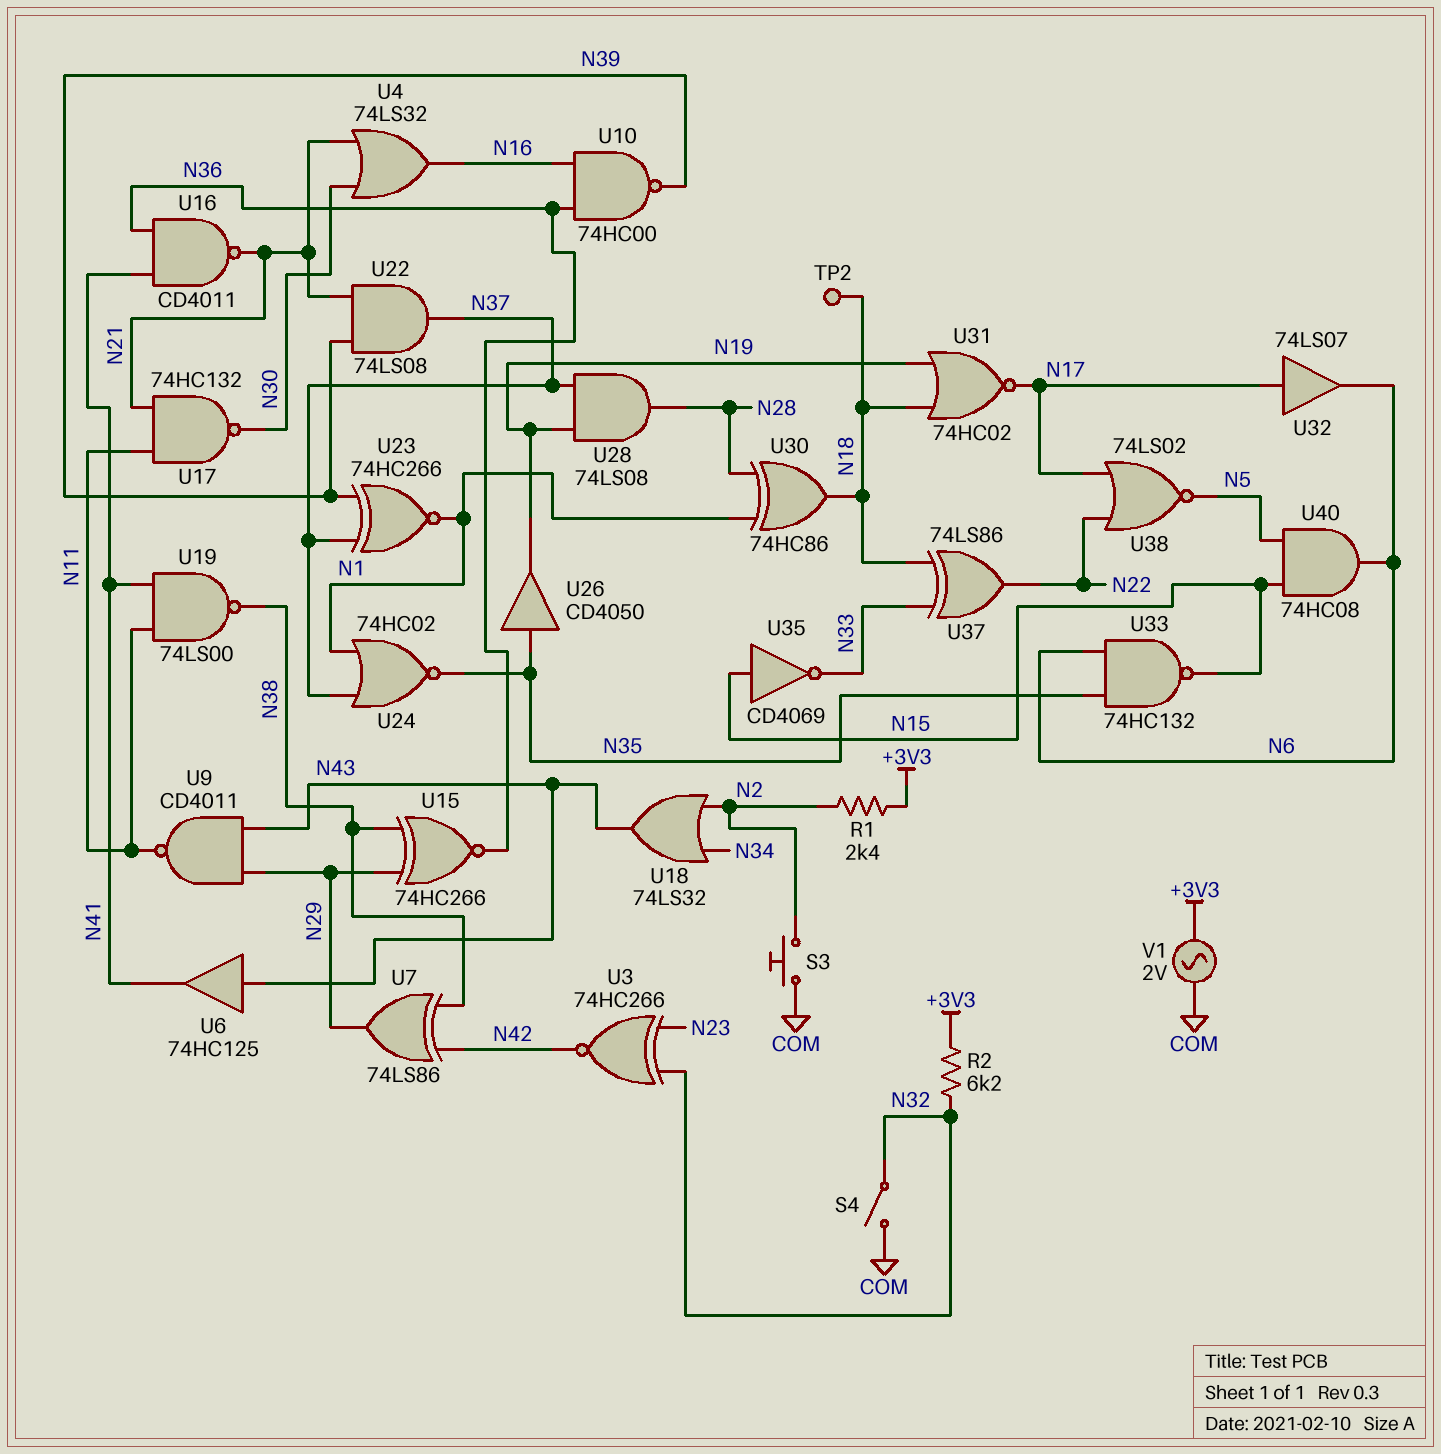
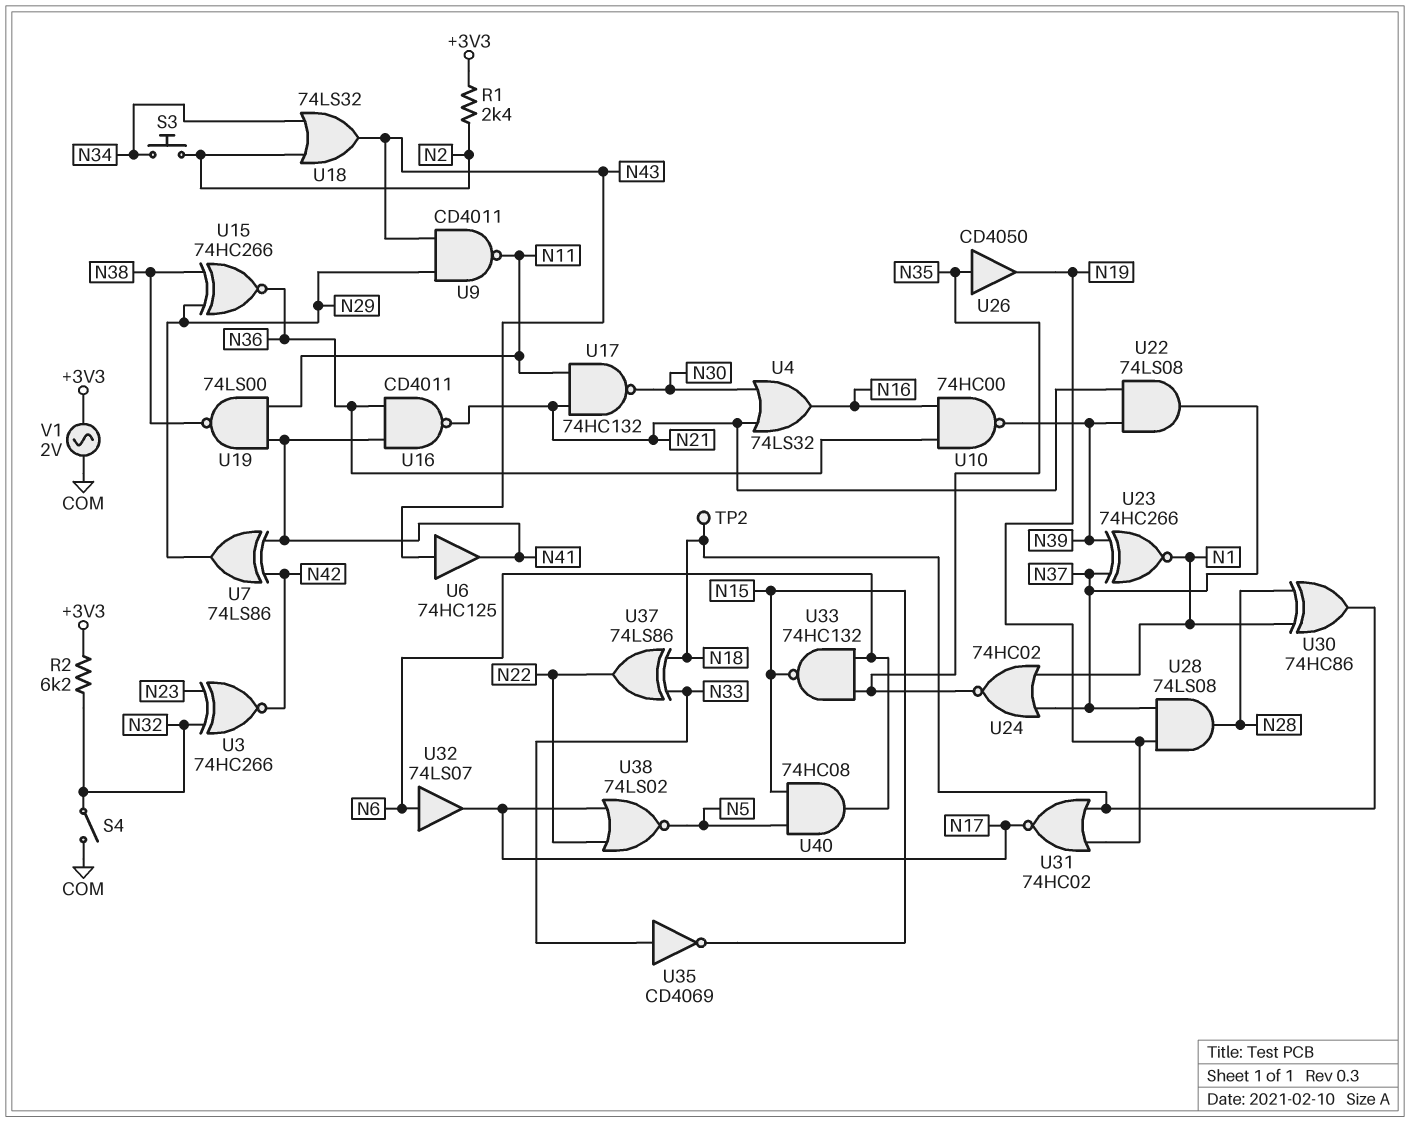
S3: button (COM, N2) -> button (N2, N34)
U7: XOR 74LS86 (in N38, in N42, out N29) -> XOR 74LS86 (in N41, in N42, out N29)
U32: buffer 74LS07 (in N17, out N6) -> buffer 74LS07 (in N6, out N17)
U35: NOT CD4069 (in N15, out N33) -> NOT CD4069 (in N33, out N15)

